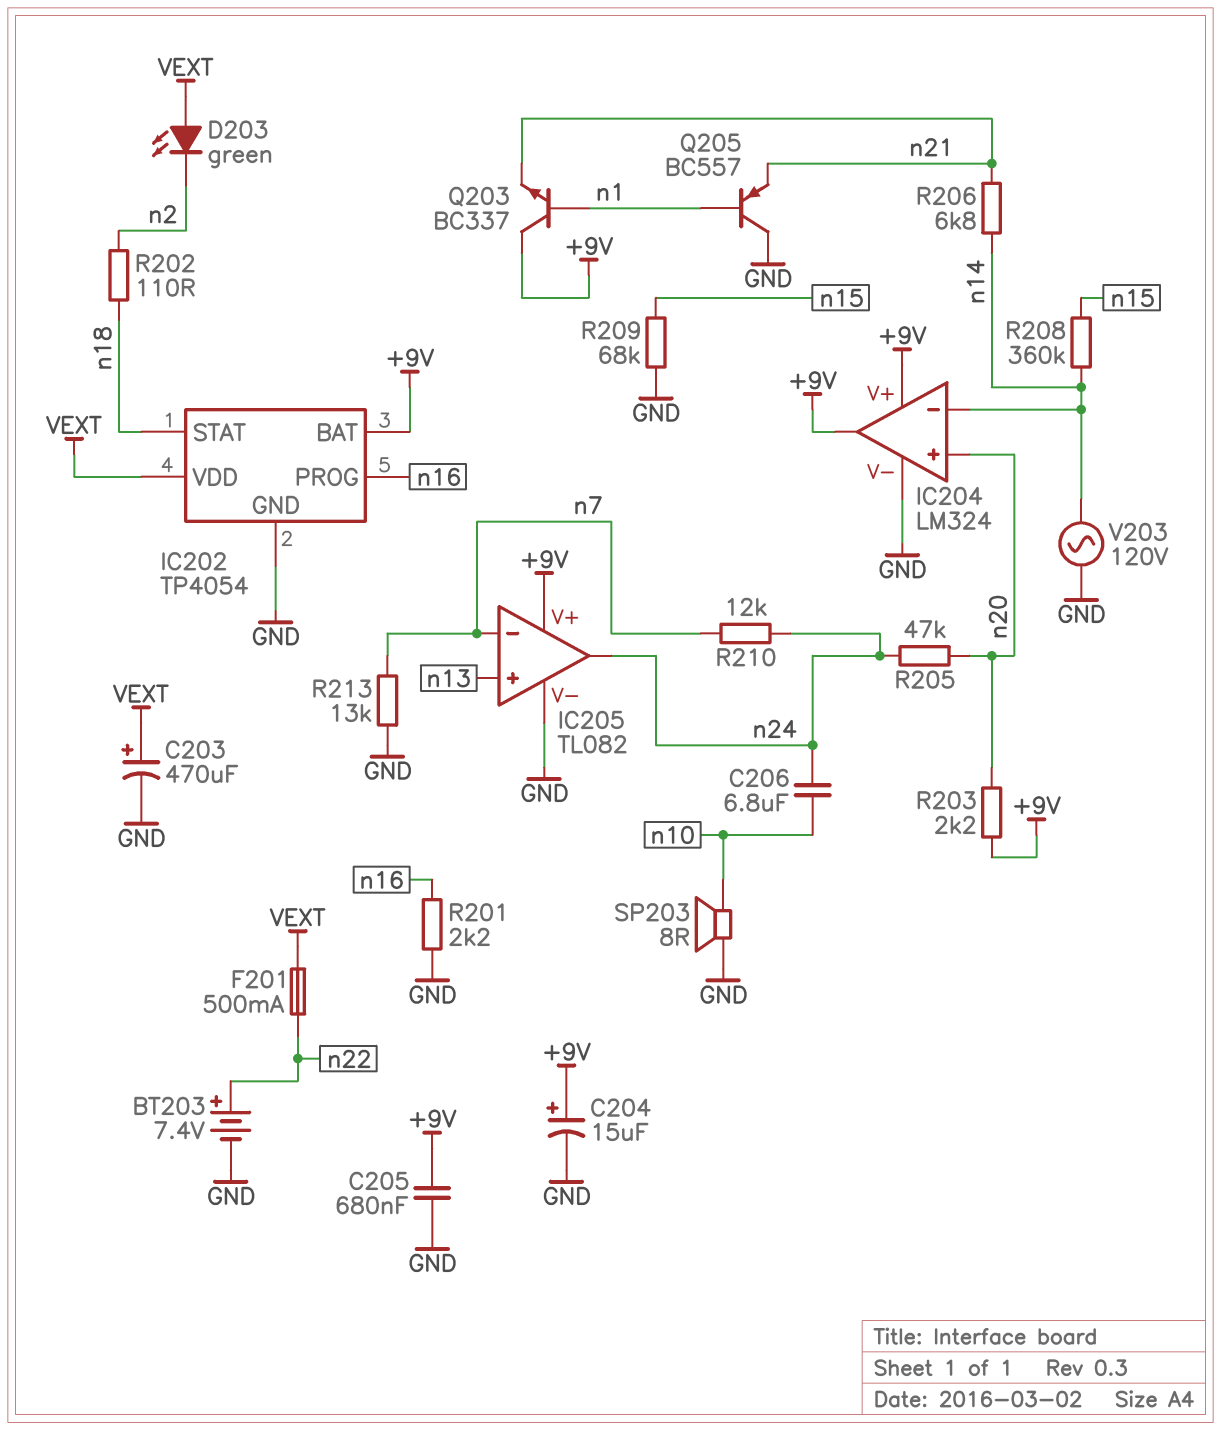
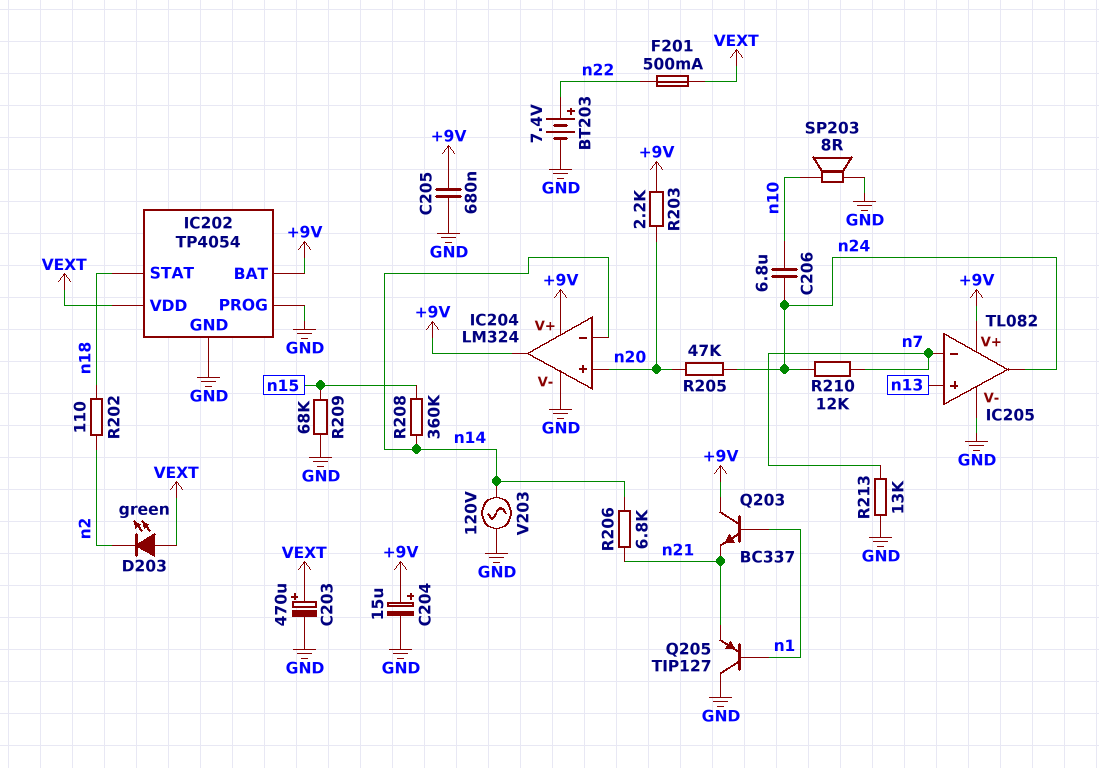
IC202 pin PROG: n16 -> GND
Q205: PNP BC557 (B n1, C GND, E n21) -> PNP TIP127 (B n1, C GND, E n21)
R201: 2.2k (GND, n16) -> none

